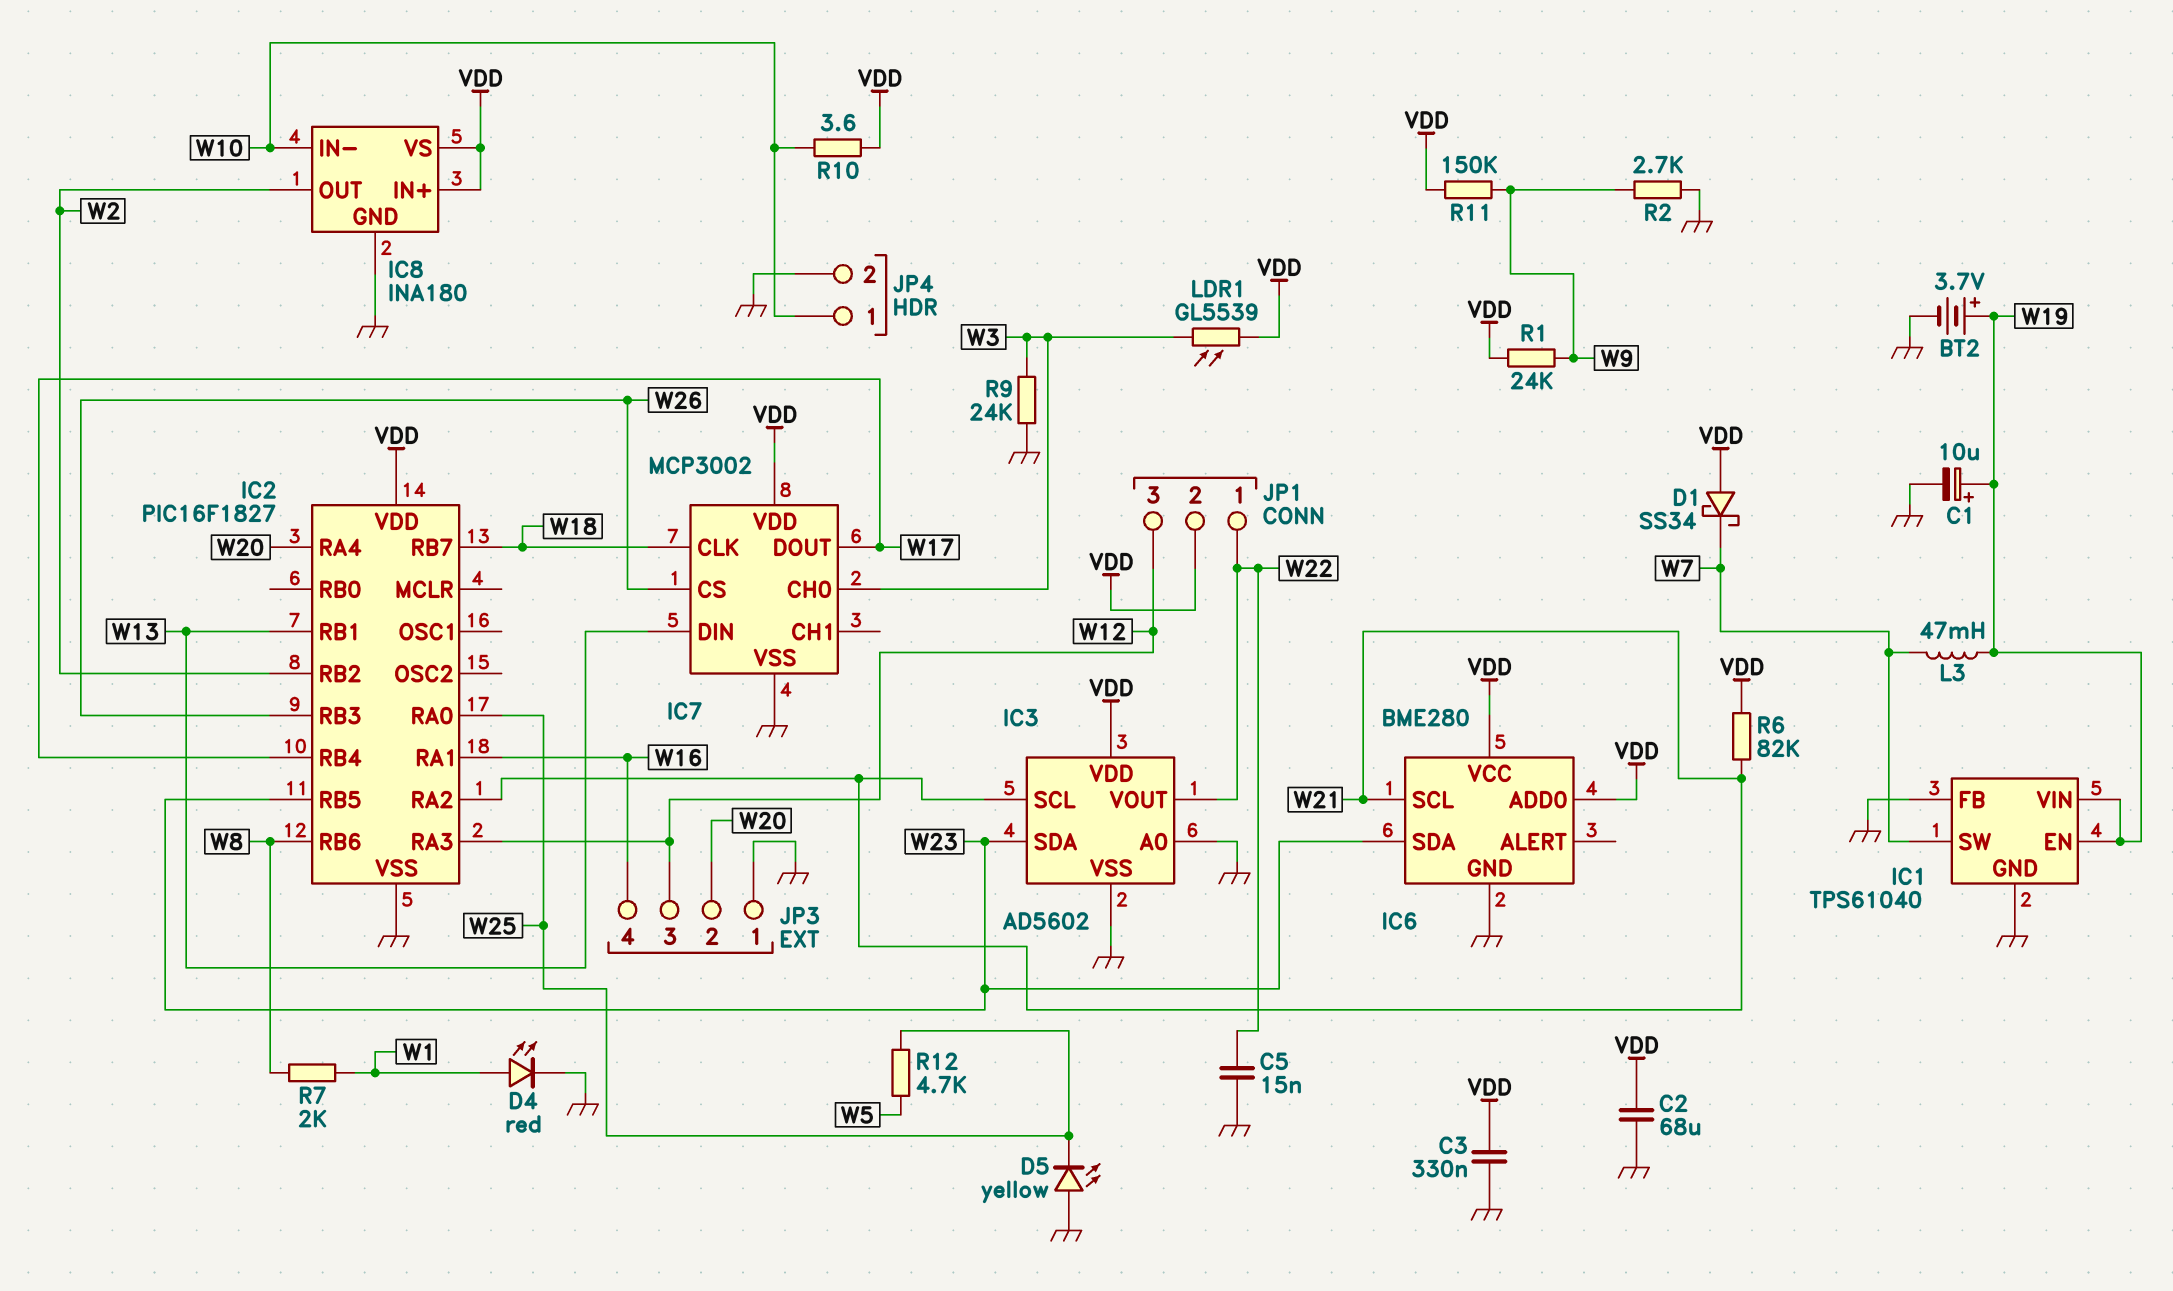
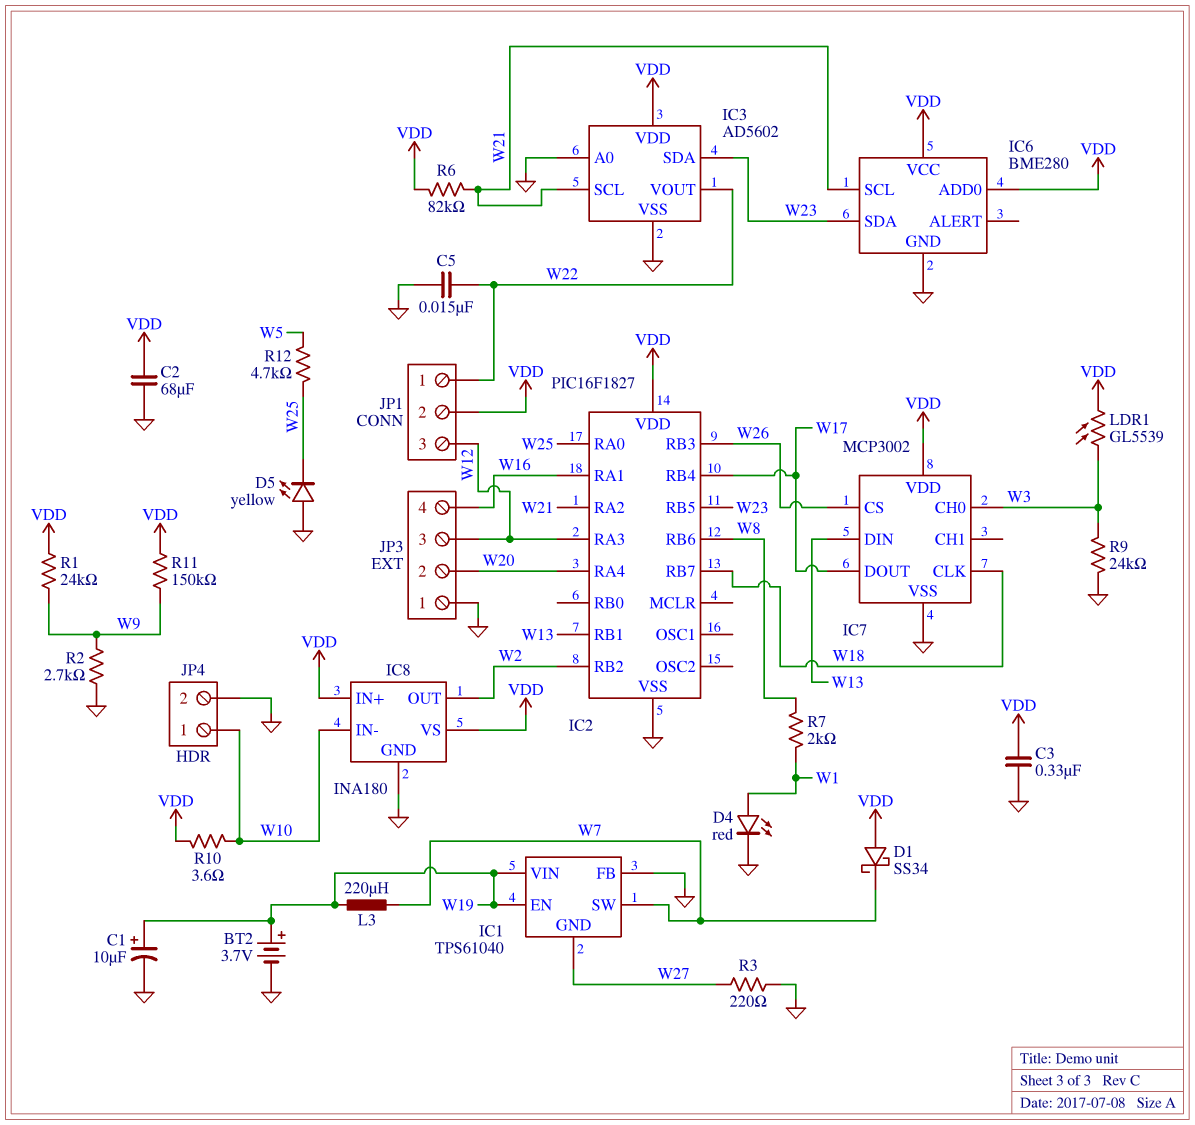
IC1 pin GND: GND -> W27
L3: 47mH (W7, W19) -> 220uH (W7, W19)
R3: none -> 220 (GND, W27)

